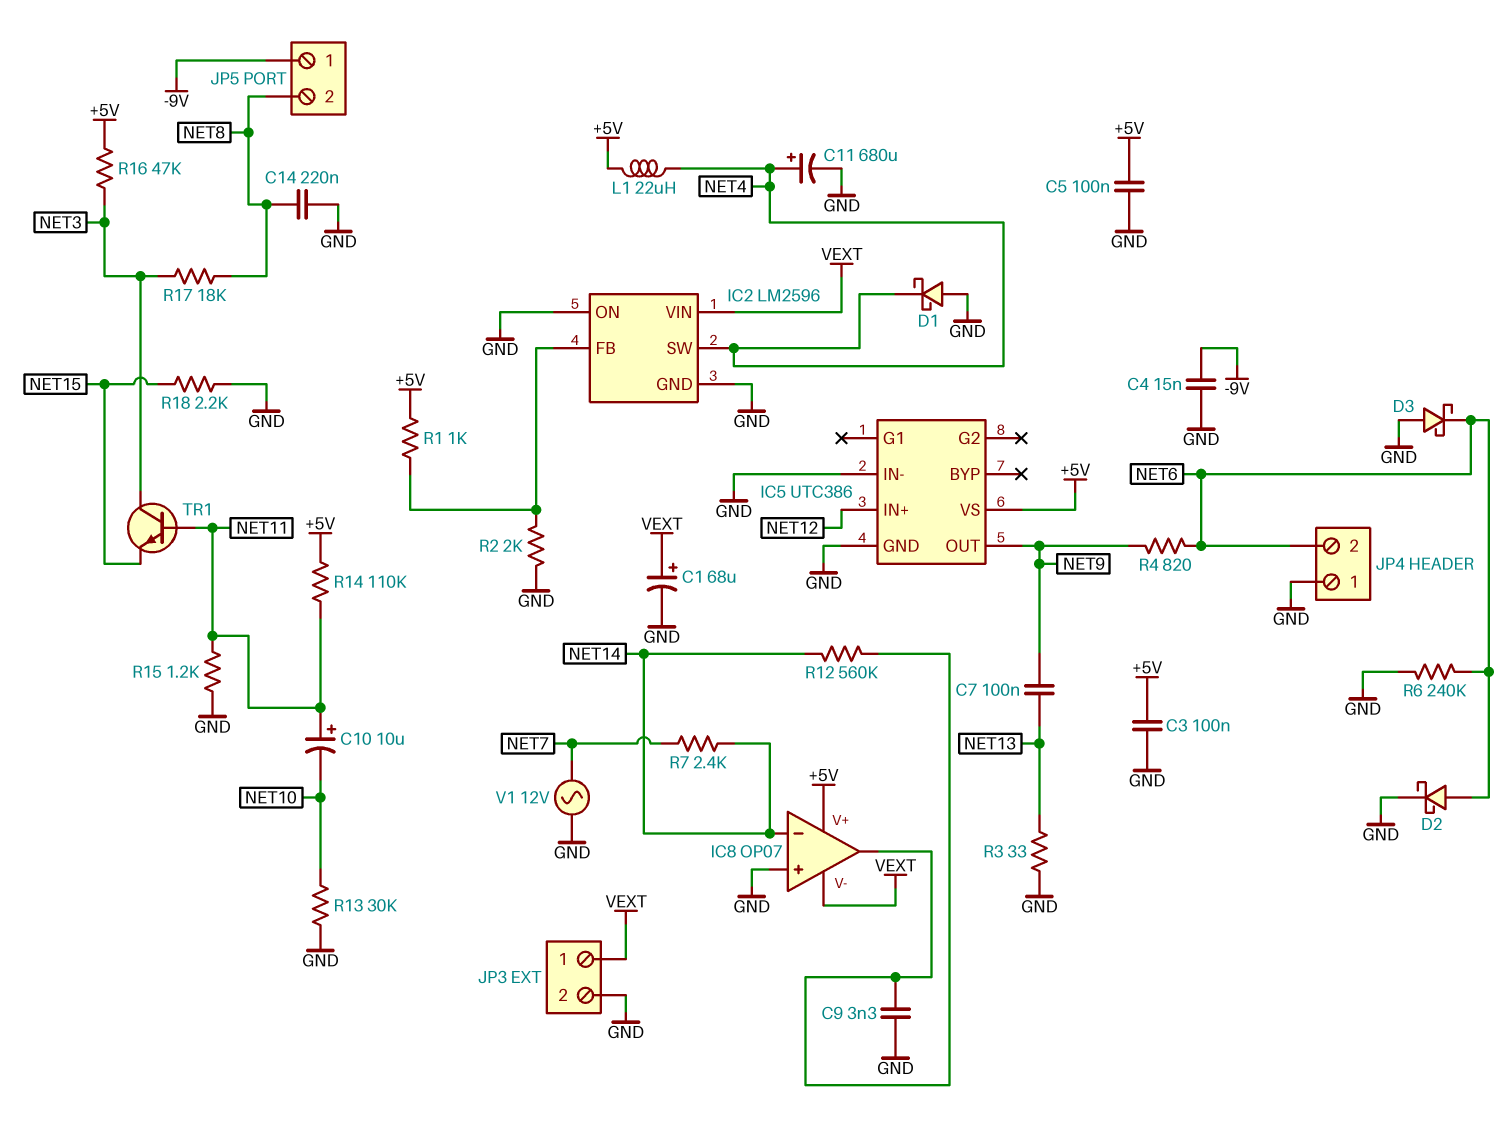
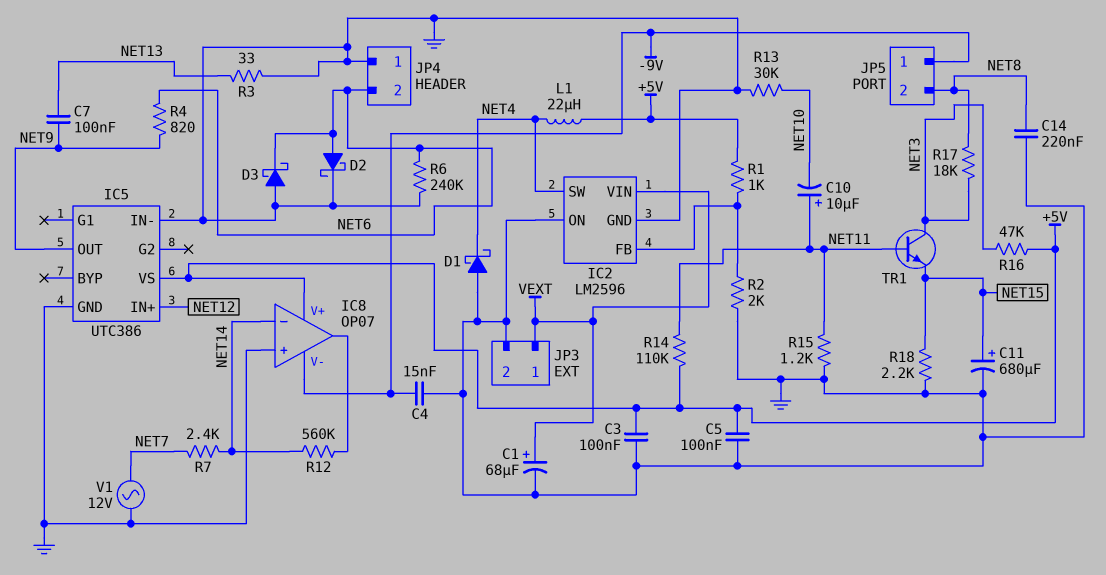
C9: 3.3nF (GND, IC8/out) -> none
C11: 680uF (plus NET4, minus GND) -> 680uF (plus NET15, minus GND)
IC8 pin V-: VEXT -> -9V

